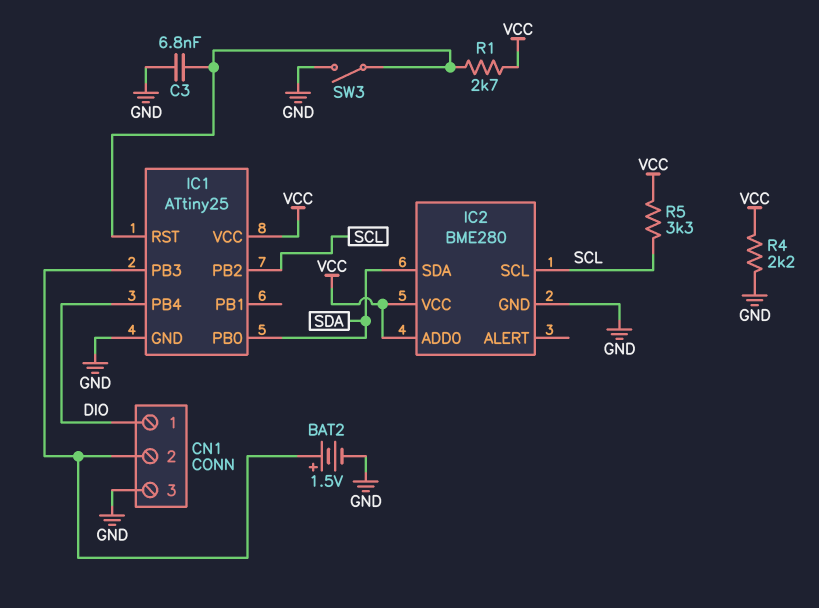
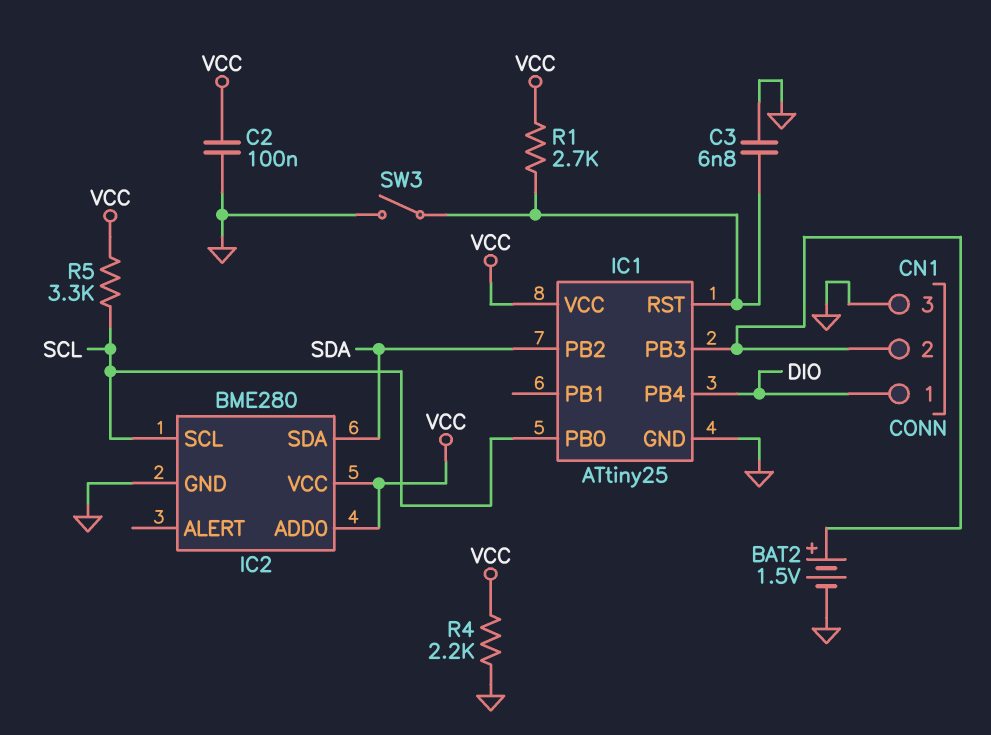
C2: none -> 100nF (GND, VCC)
IC1 pin PB0: SDA -> SCL
IC1 pin PB2: SCL -> SDA

